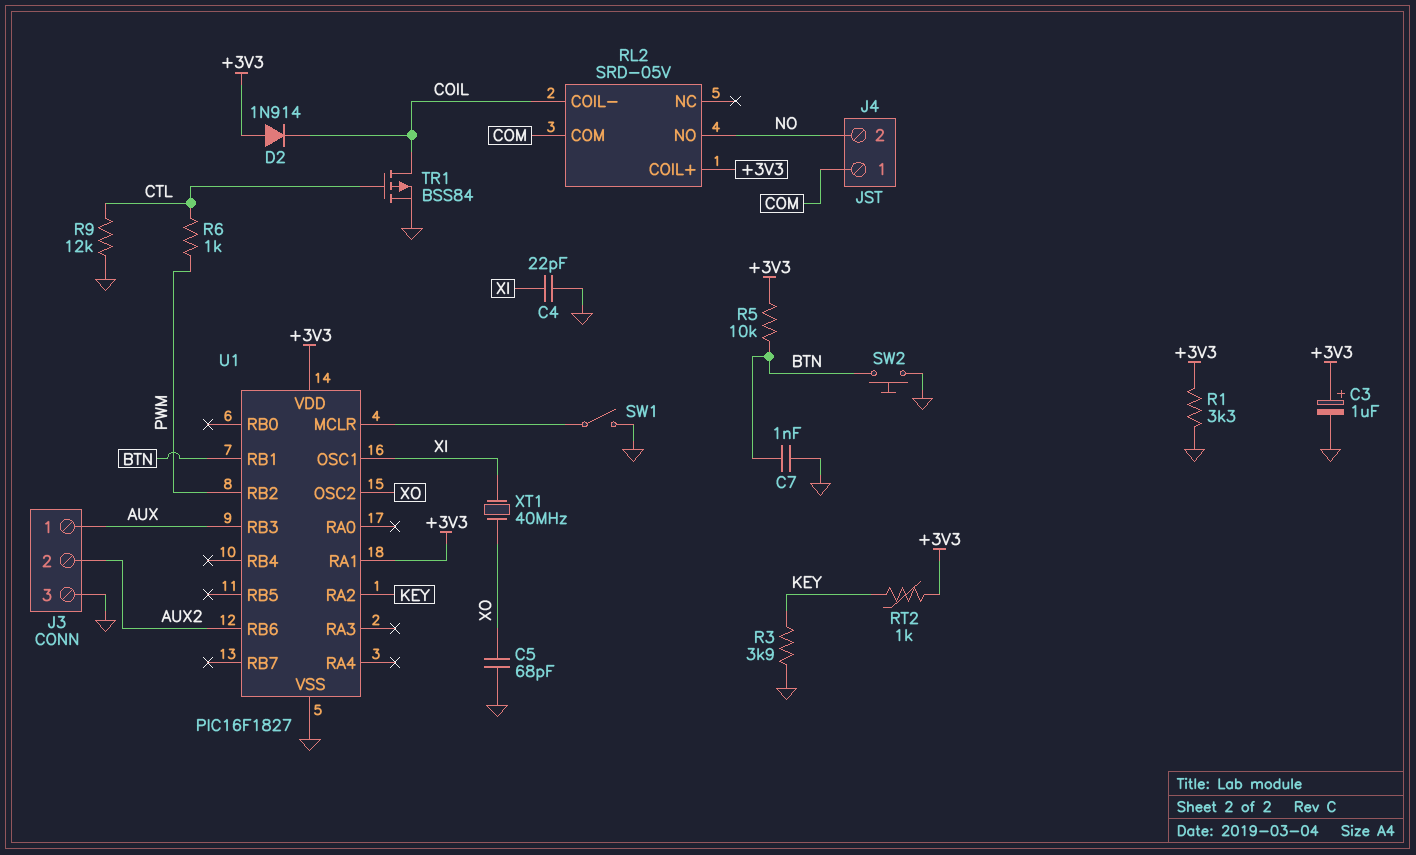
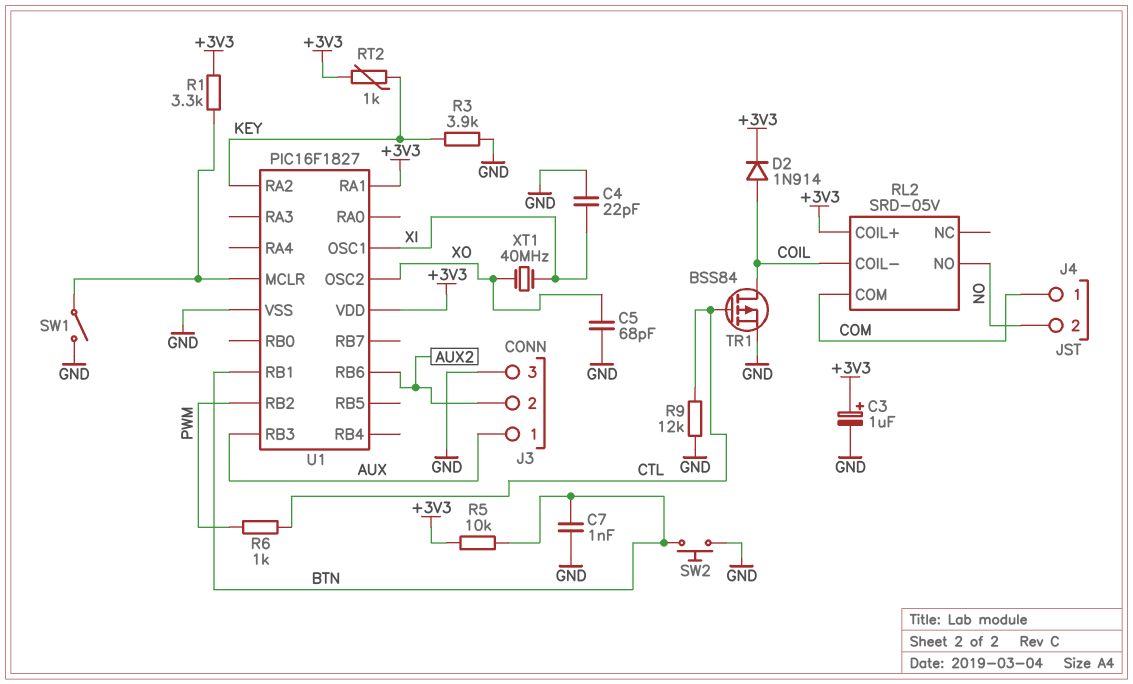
D2: diode 1N914 (A +3V3, K COIL) -> diode 1N914 (A COIL, K +3V3)
R1: 3.3k (+3V3, GND) -> 3.3k (+3V3, U1/MCLR)

